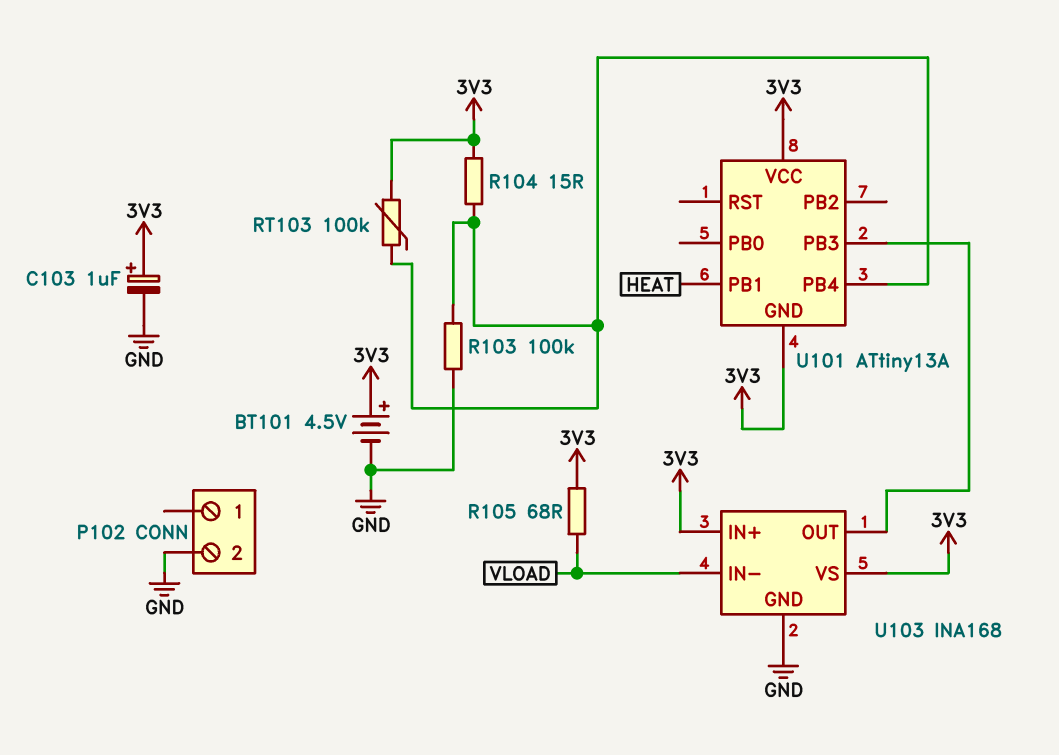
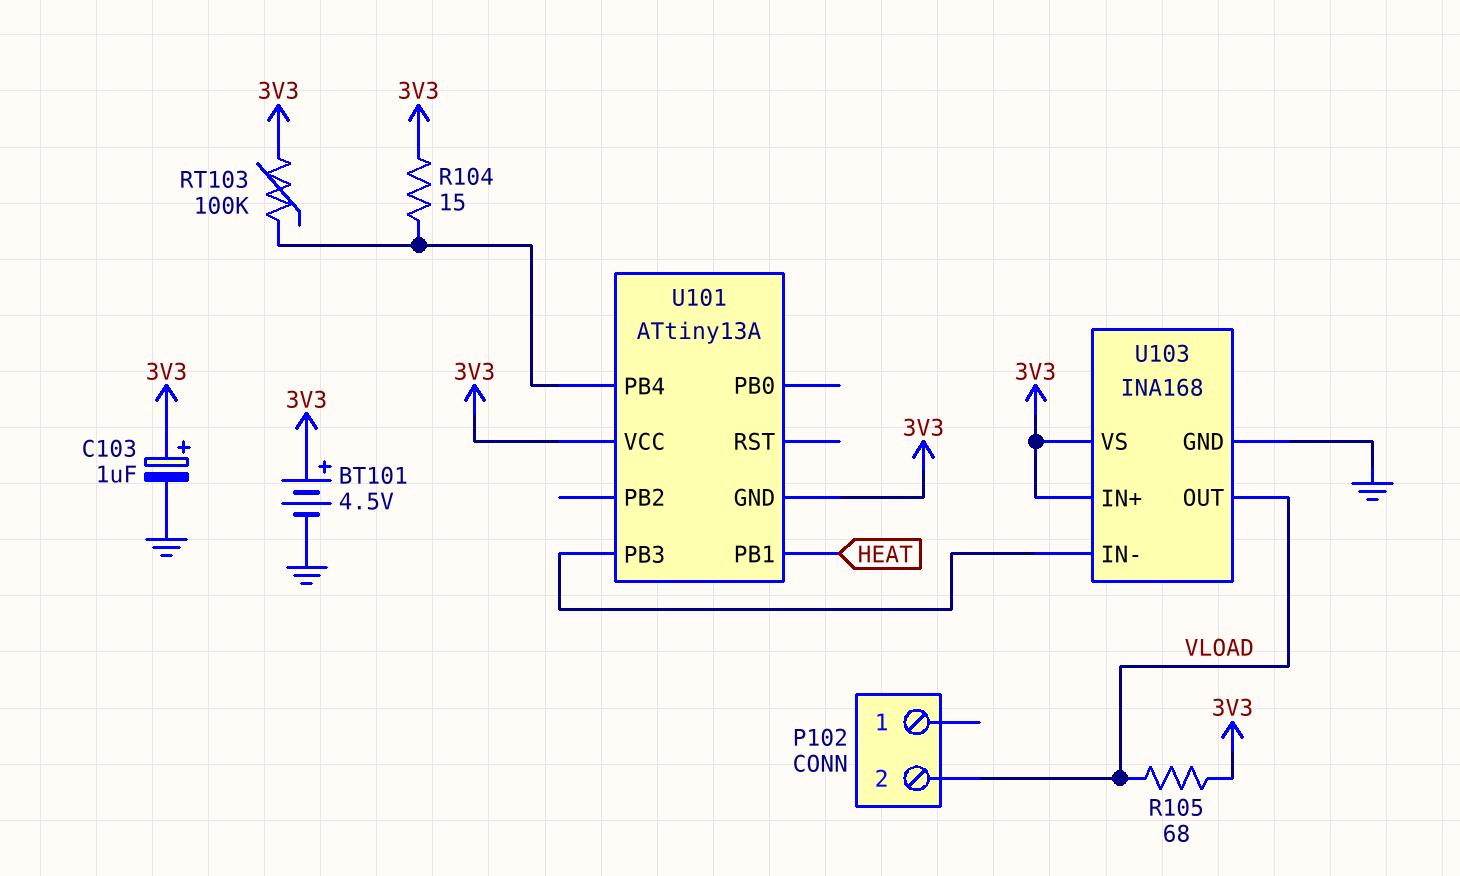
P102 pin 2: GND -> VLOAD
R103: 100k (GND, U101/PB4) -> none
U103 pin IN-: VLOAD -> U101/PB3
U103 pin OUT: U101/PB3 -> VLOAD

